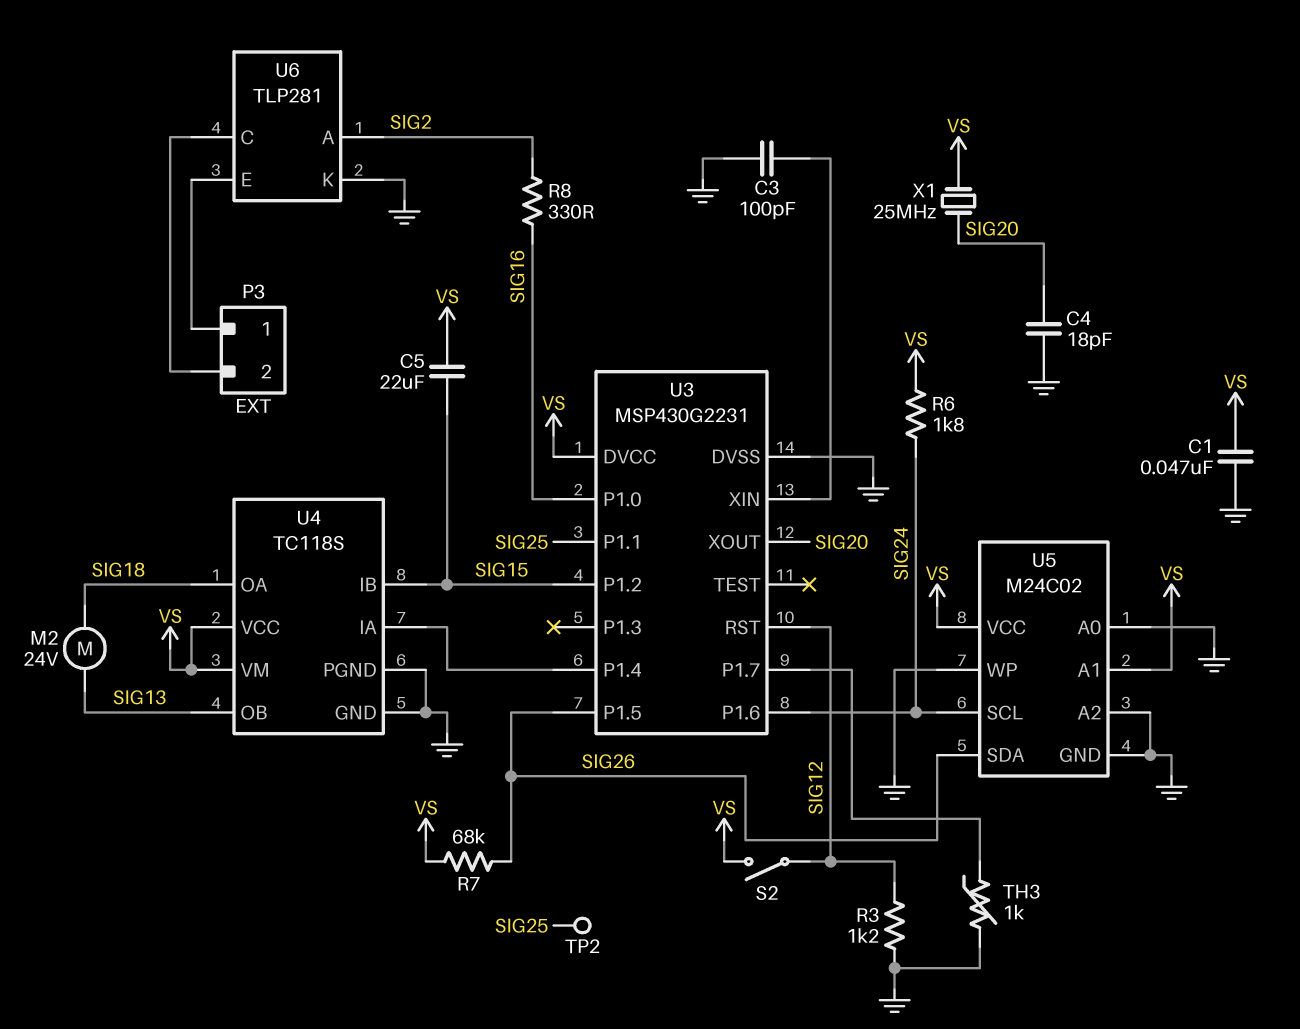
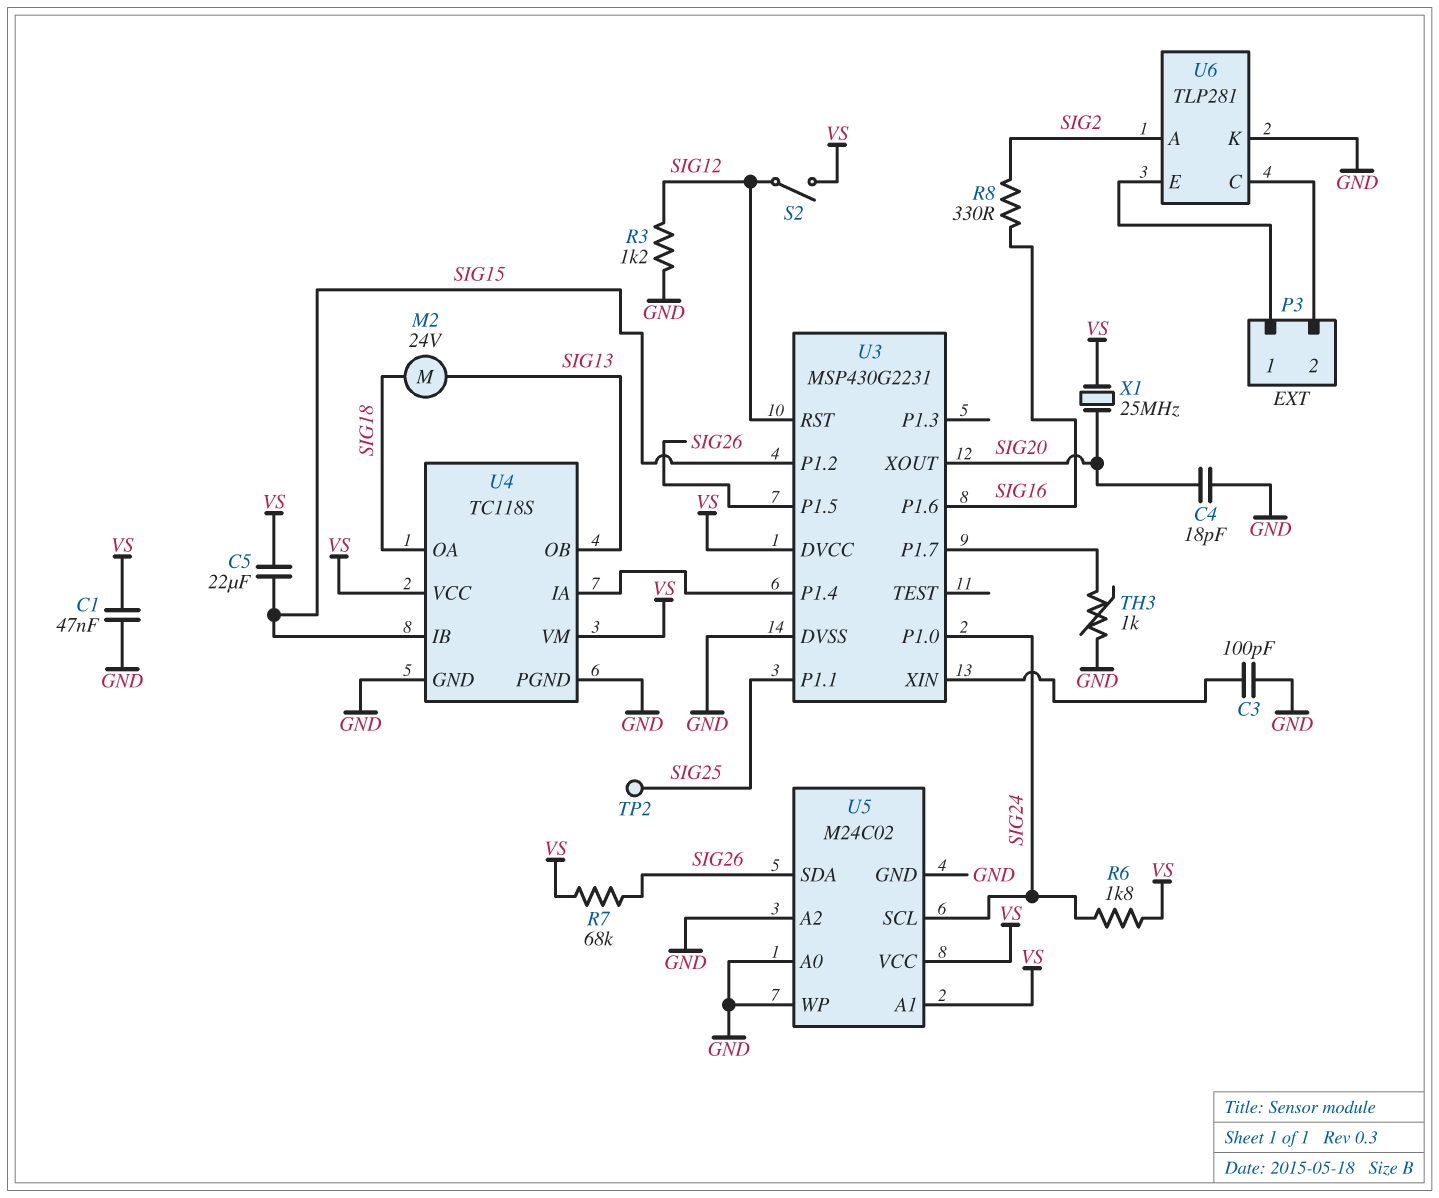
U3 pin P1.0: SIG16 -> SIG24
U3 pin P1.6: SIG24 -> SIG16

